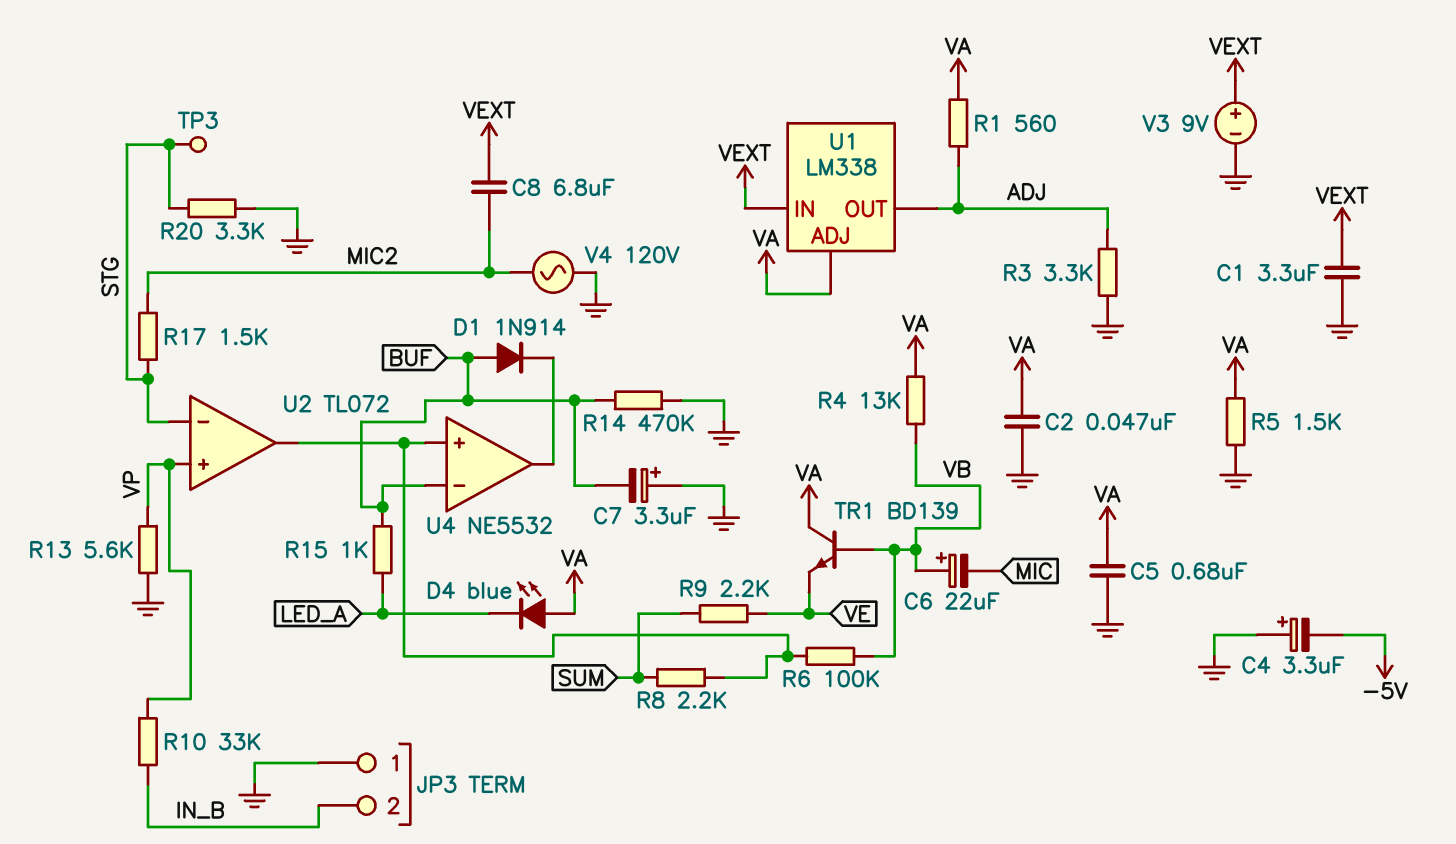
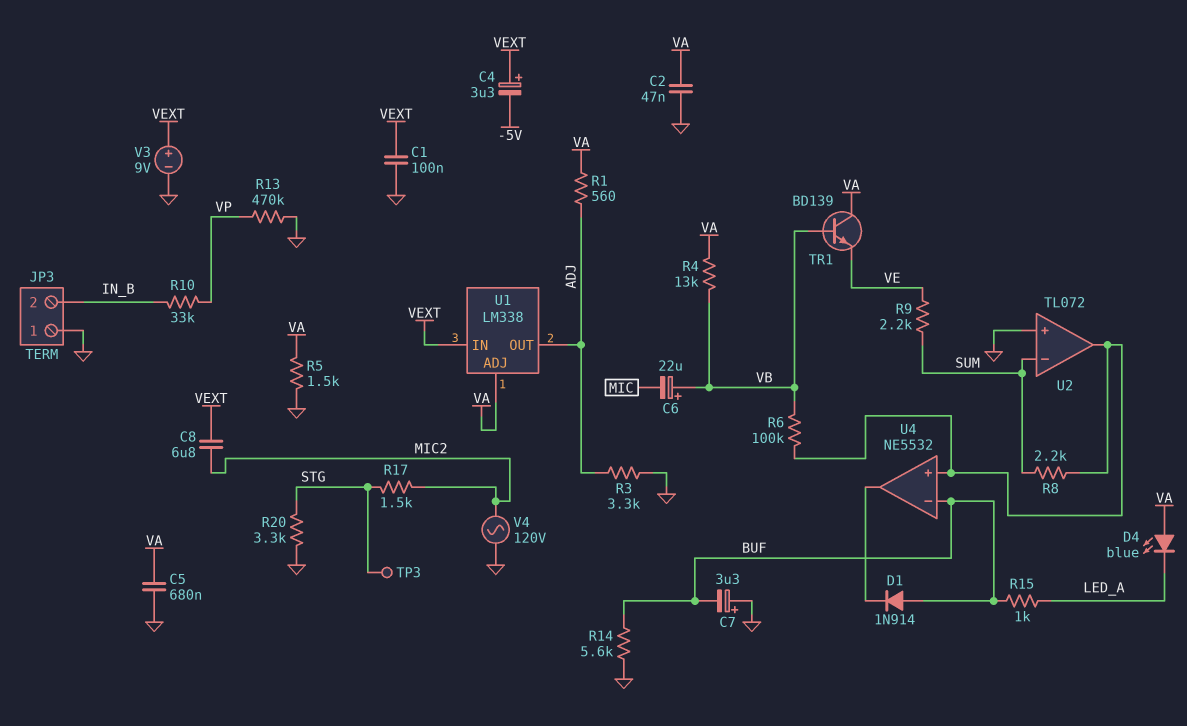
C1: 3.3uF (GND, VEXT) -> 100nF (GND, VEXT)
C4: 3.3uF (plus GND, minus -5V) -> 3.3uF (plus VEXT, minus -5V)
R13: 5.6k (GND, VP) -> 470k (GND, VP)
R14: 470k (BUF, GND) -> 5.6k (BUF, GND)
U2 pin in+: VP -> GND
U2 pin in-: STG -> SUM

